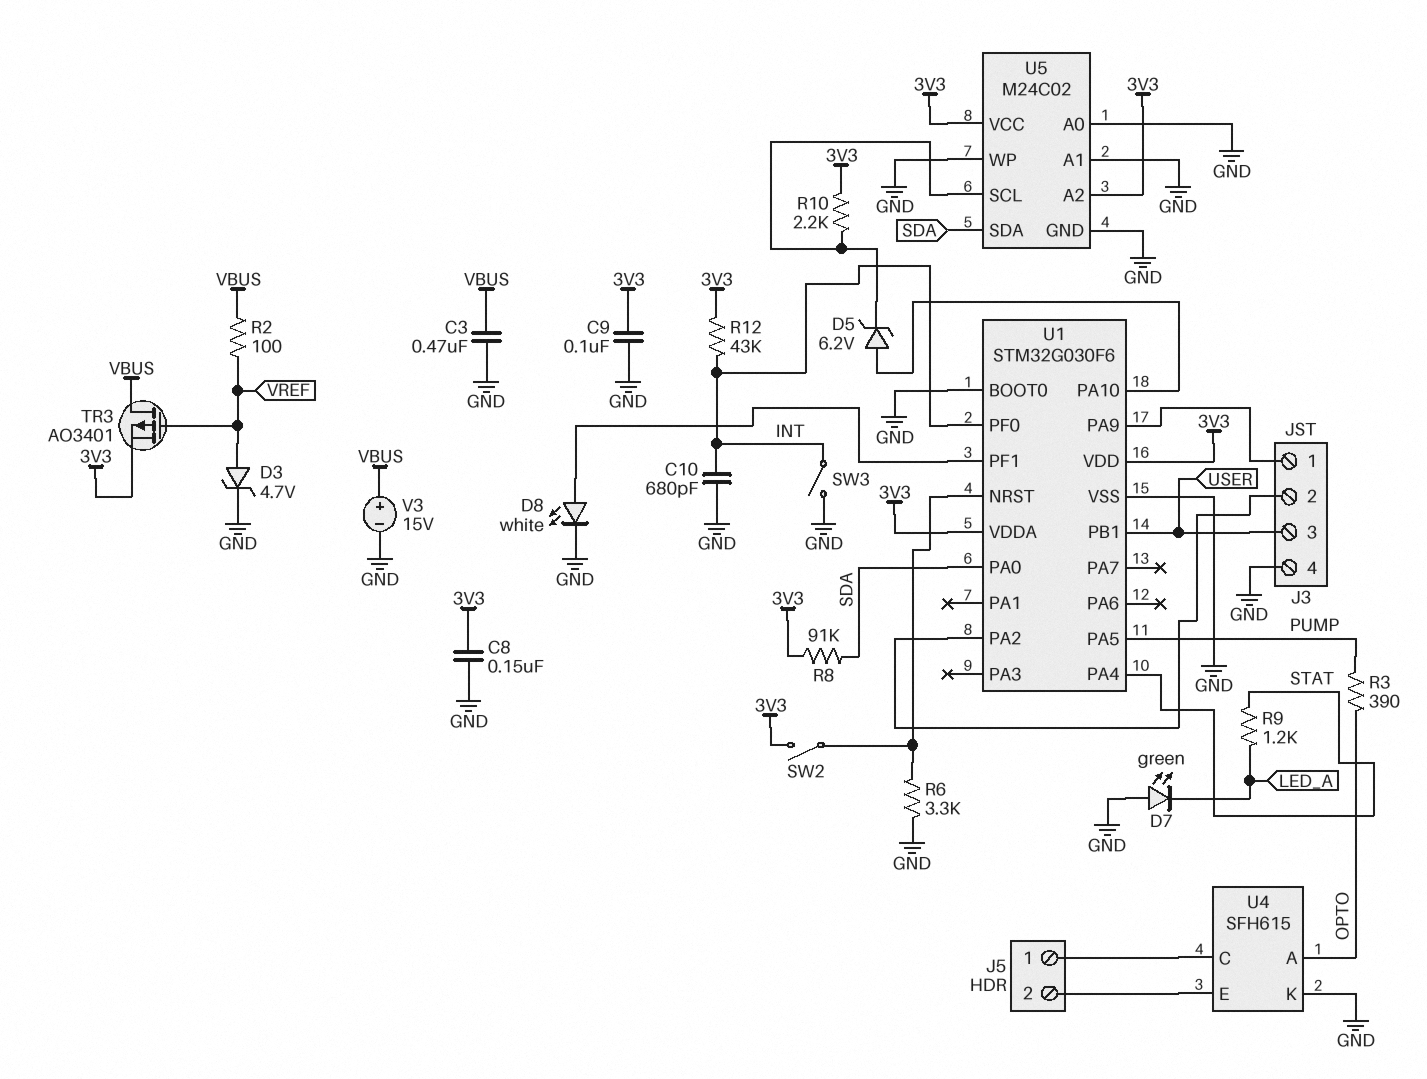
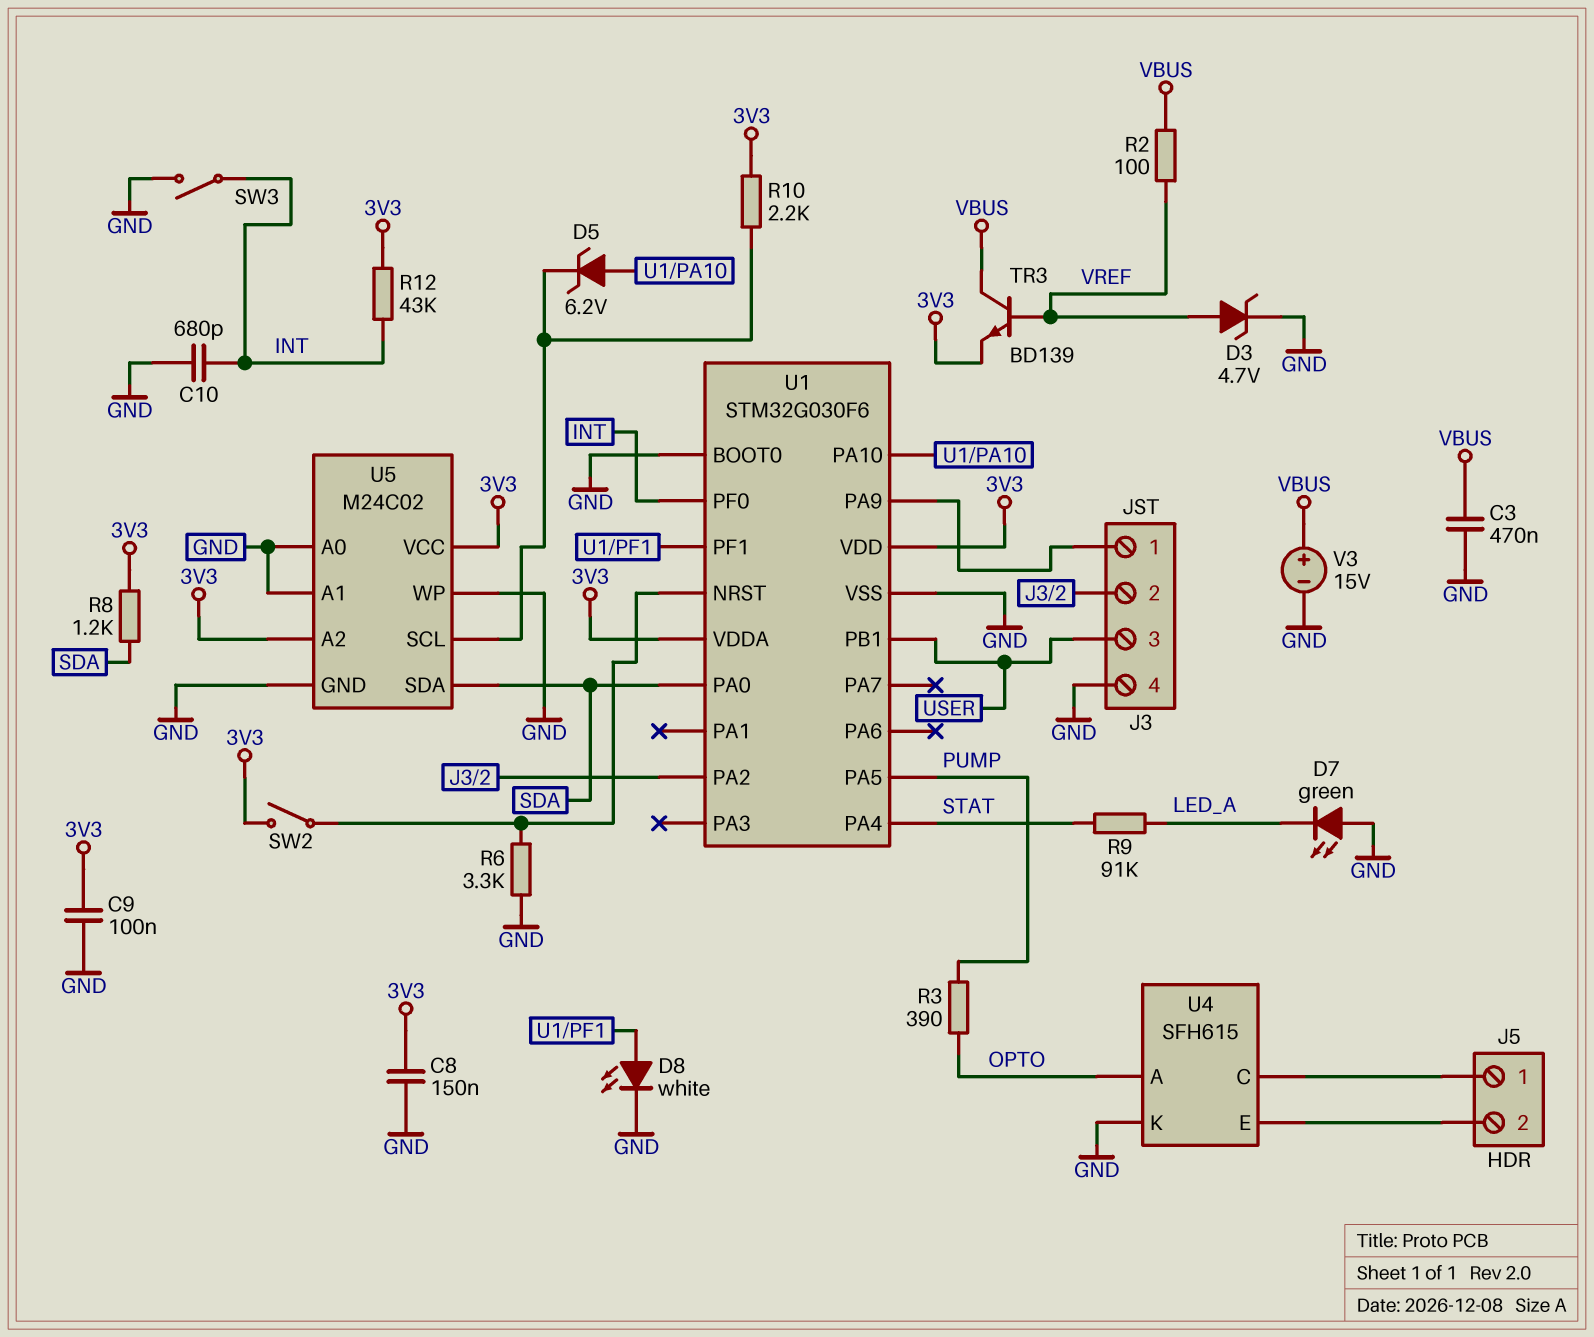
R8: 91k (3V3, SDA) -> 1.2k (3V3, SDA)
R9: 1.2k (LED_A, STAT) -> 91k (LED_A, STAT)
TR3: PMOS AO3401 (G VREF, D VBUS, S 3V3) -> NPN BD139 (B VREF, C VBUS, E 3V3)

